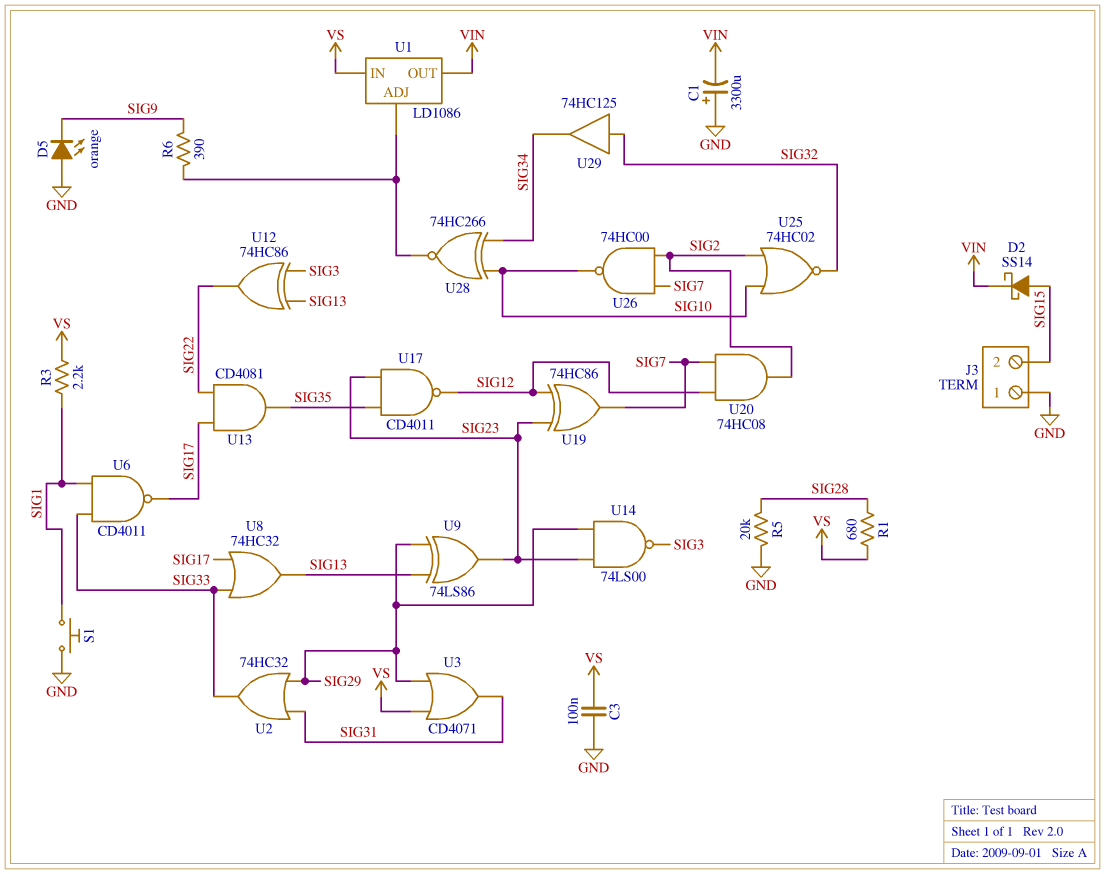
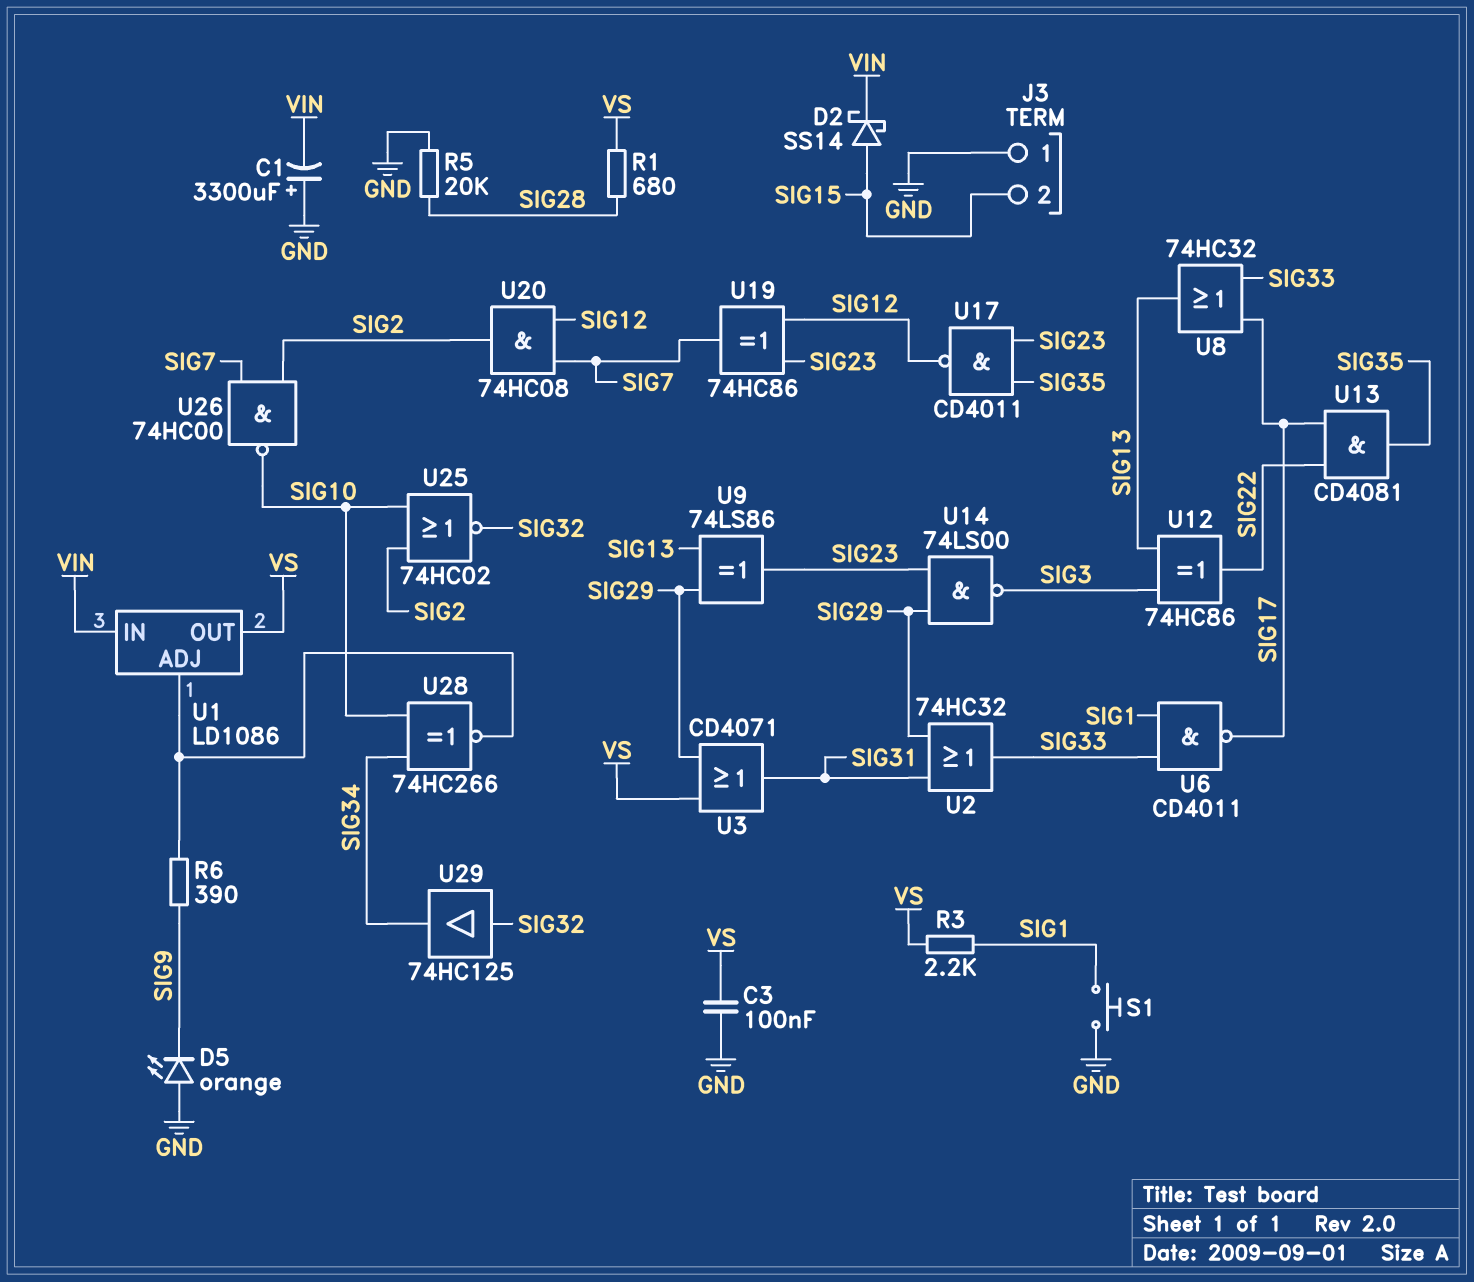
U1 pin IN: VS -> VIN
U1 pin OUT: VIN -> VS

